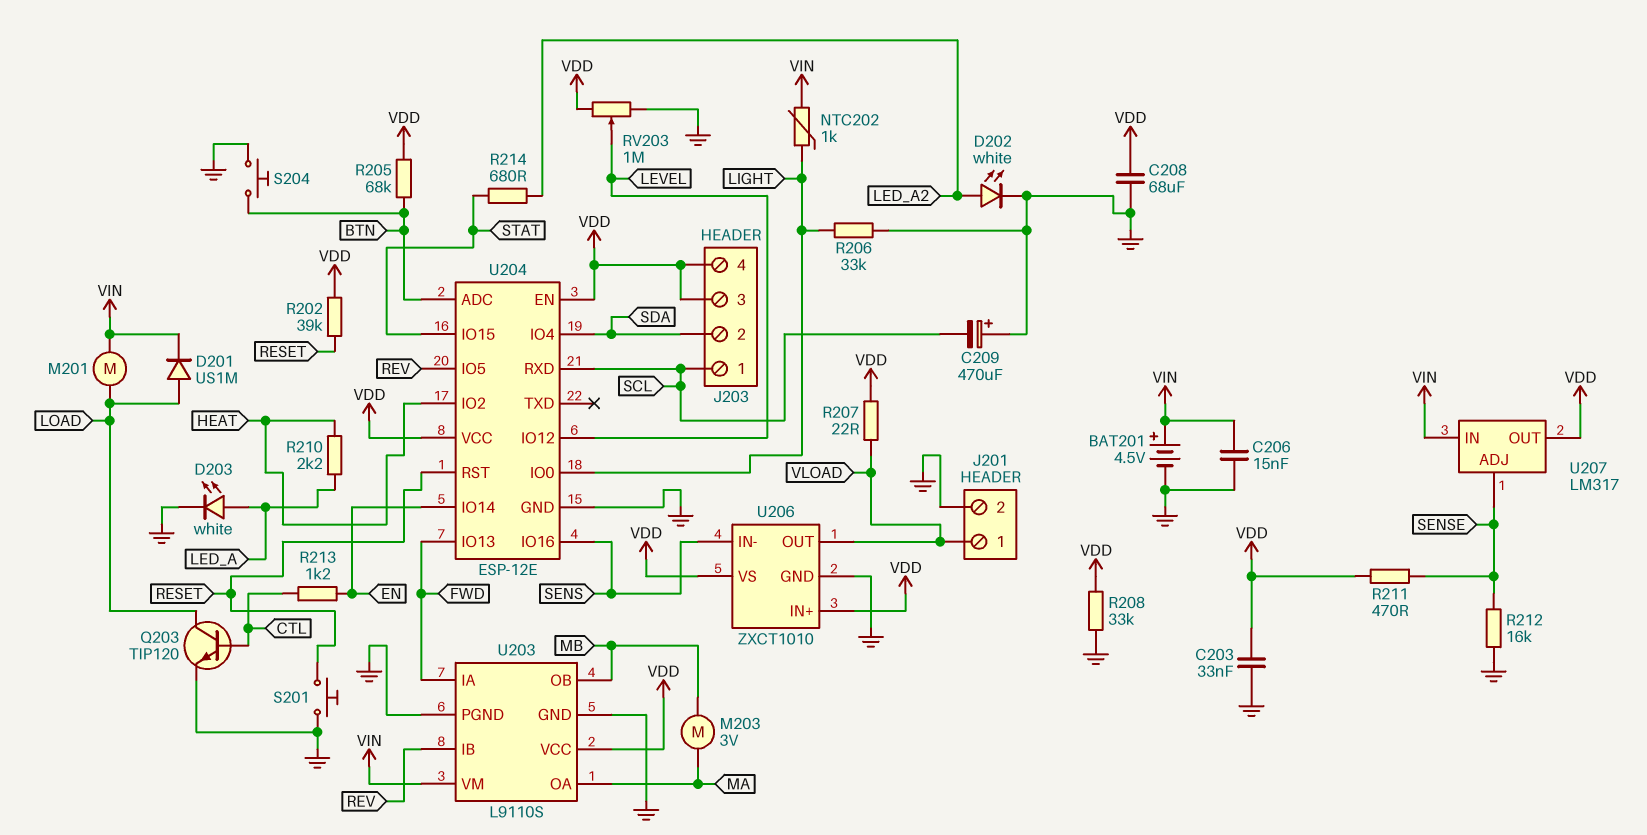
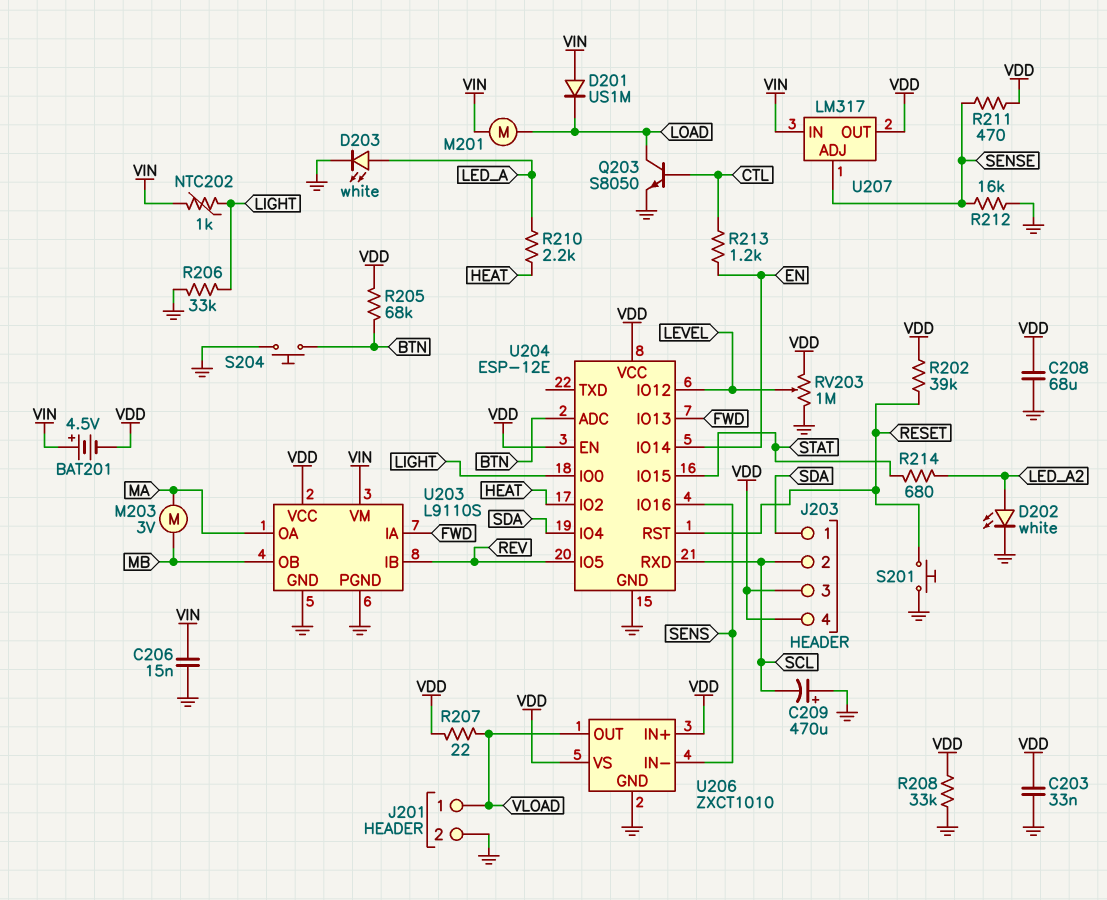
BAT201: 4.5V (plus VIN, minus GND) -> 4.5V (plus VIN, minus VDD)
D201: diode US1M (A LOAD, K VIN) -> diode US1M (A VIN, K LOAD)
J203 pin 1: SCL -> SDA
J203 pin 2: SDA -> SCL
Q203: NPN TIP120 (B CTL, C LOAD, E GND) -> NPN S8050 (B CTL, C LOAD, E GND)

